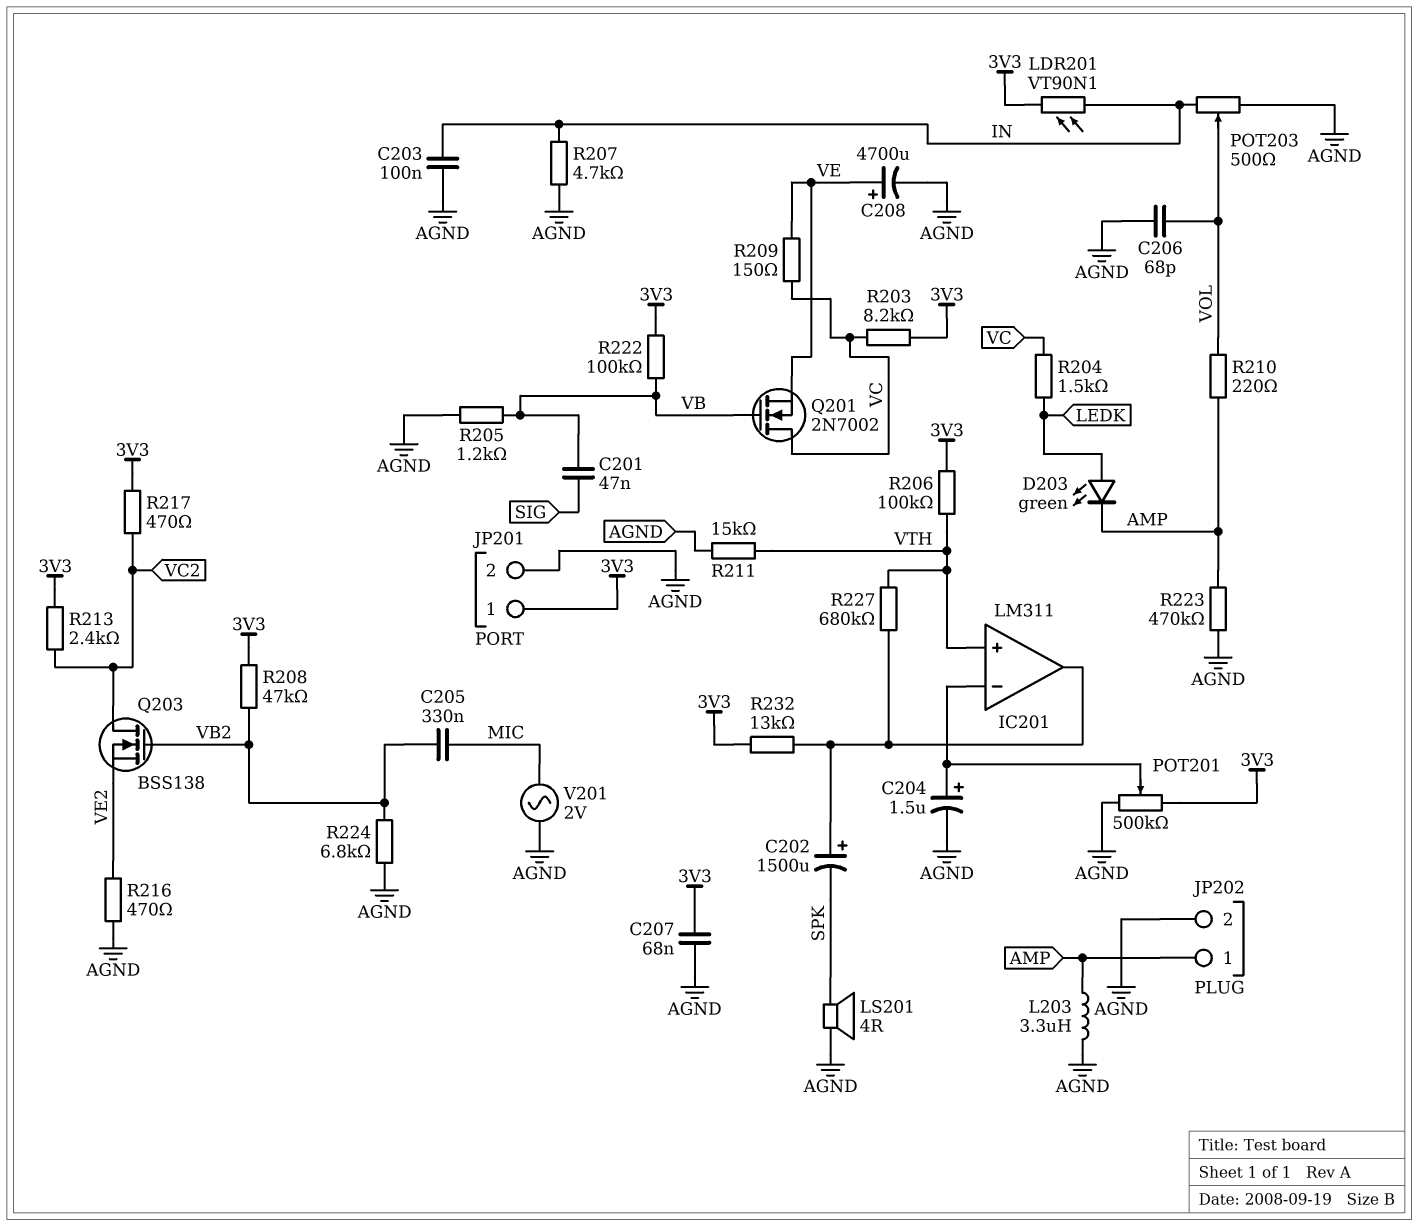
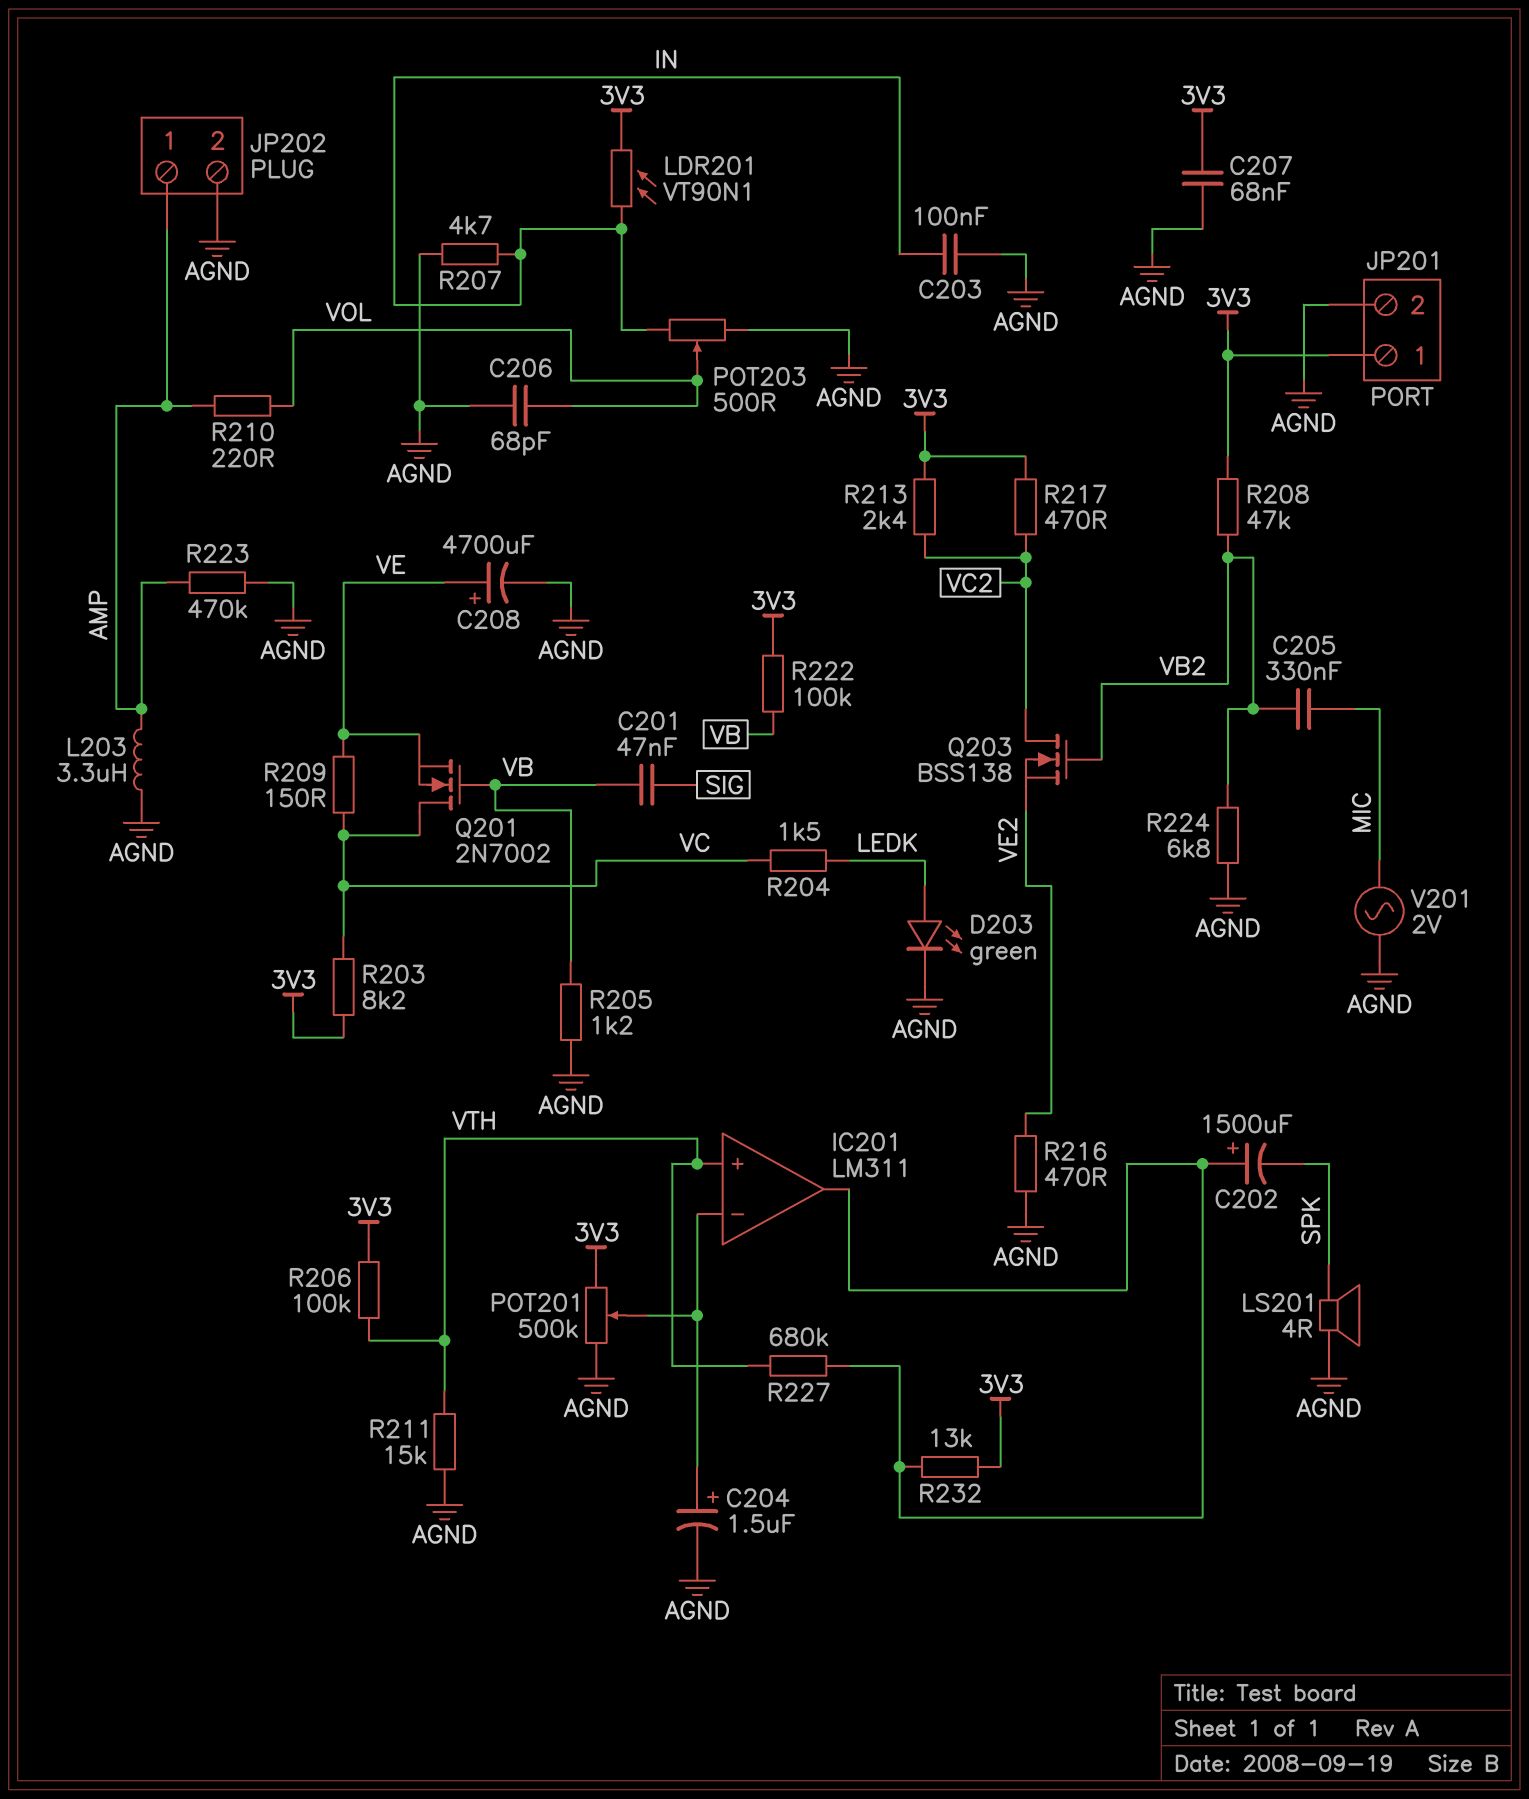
D203: LED green (A LEDK, K AMP) -> LED green (A LEDK, K AGND)

